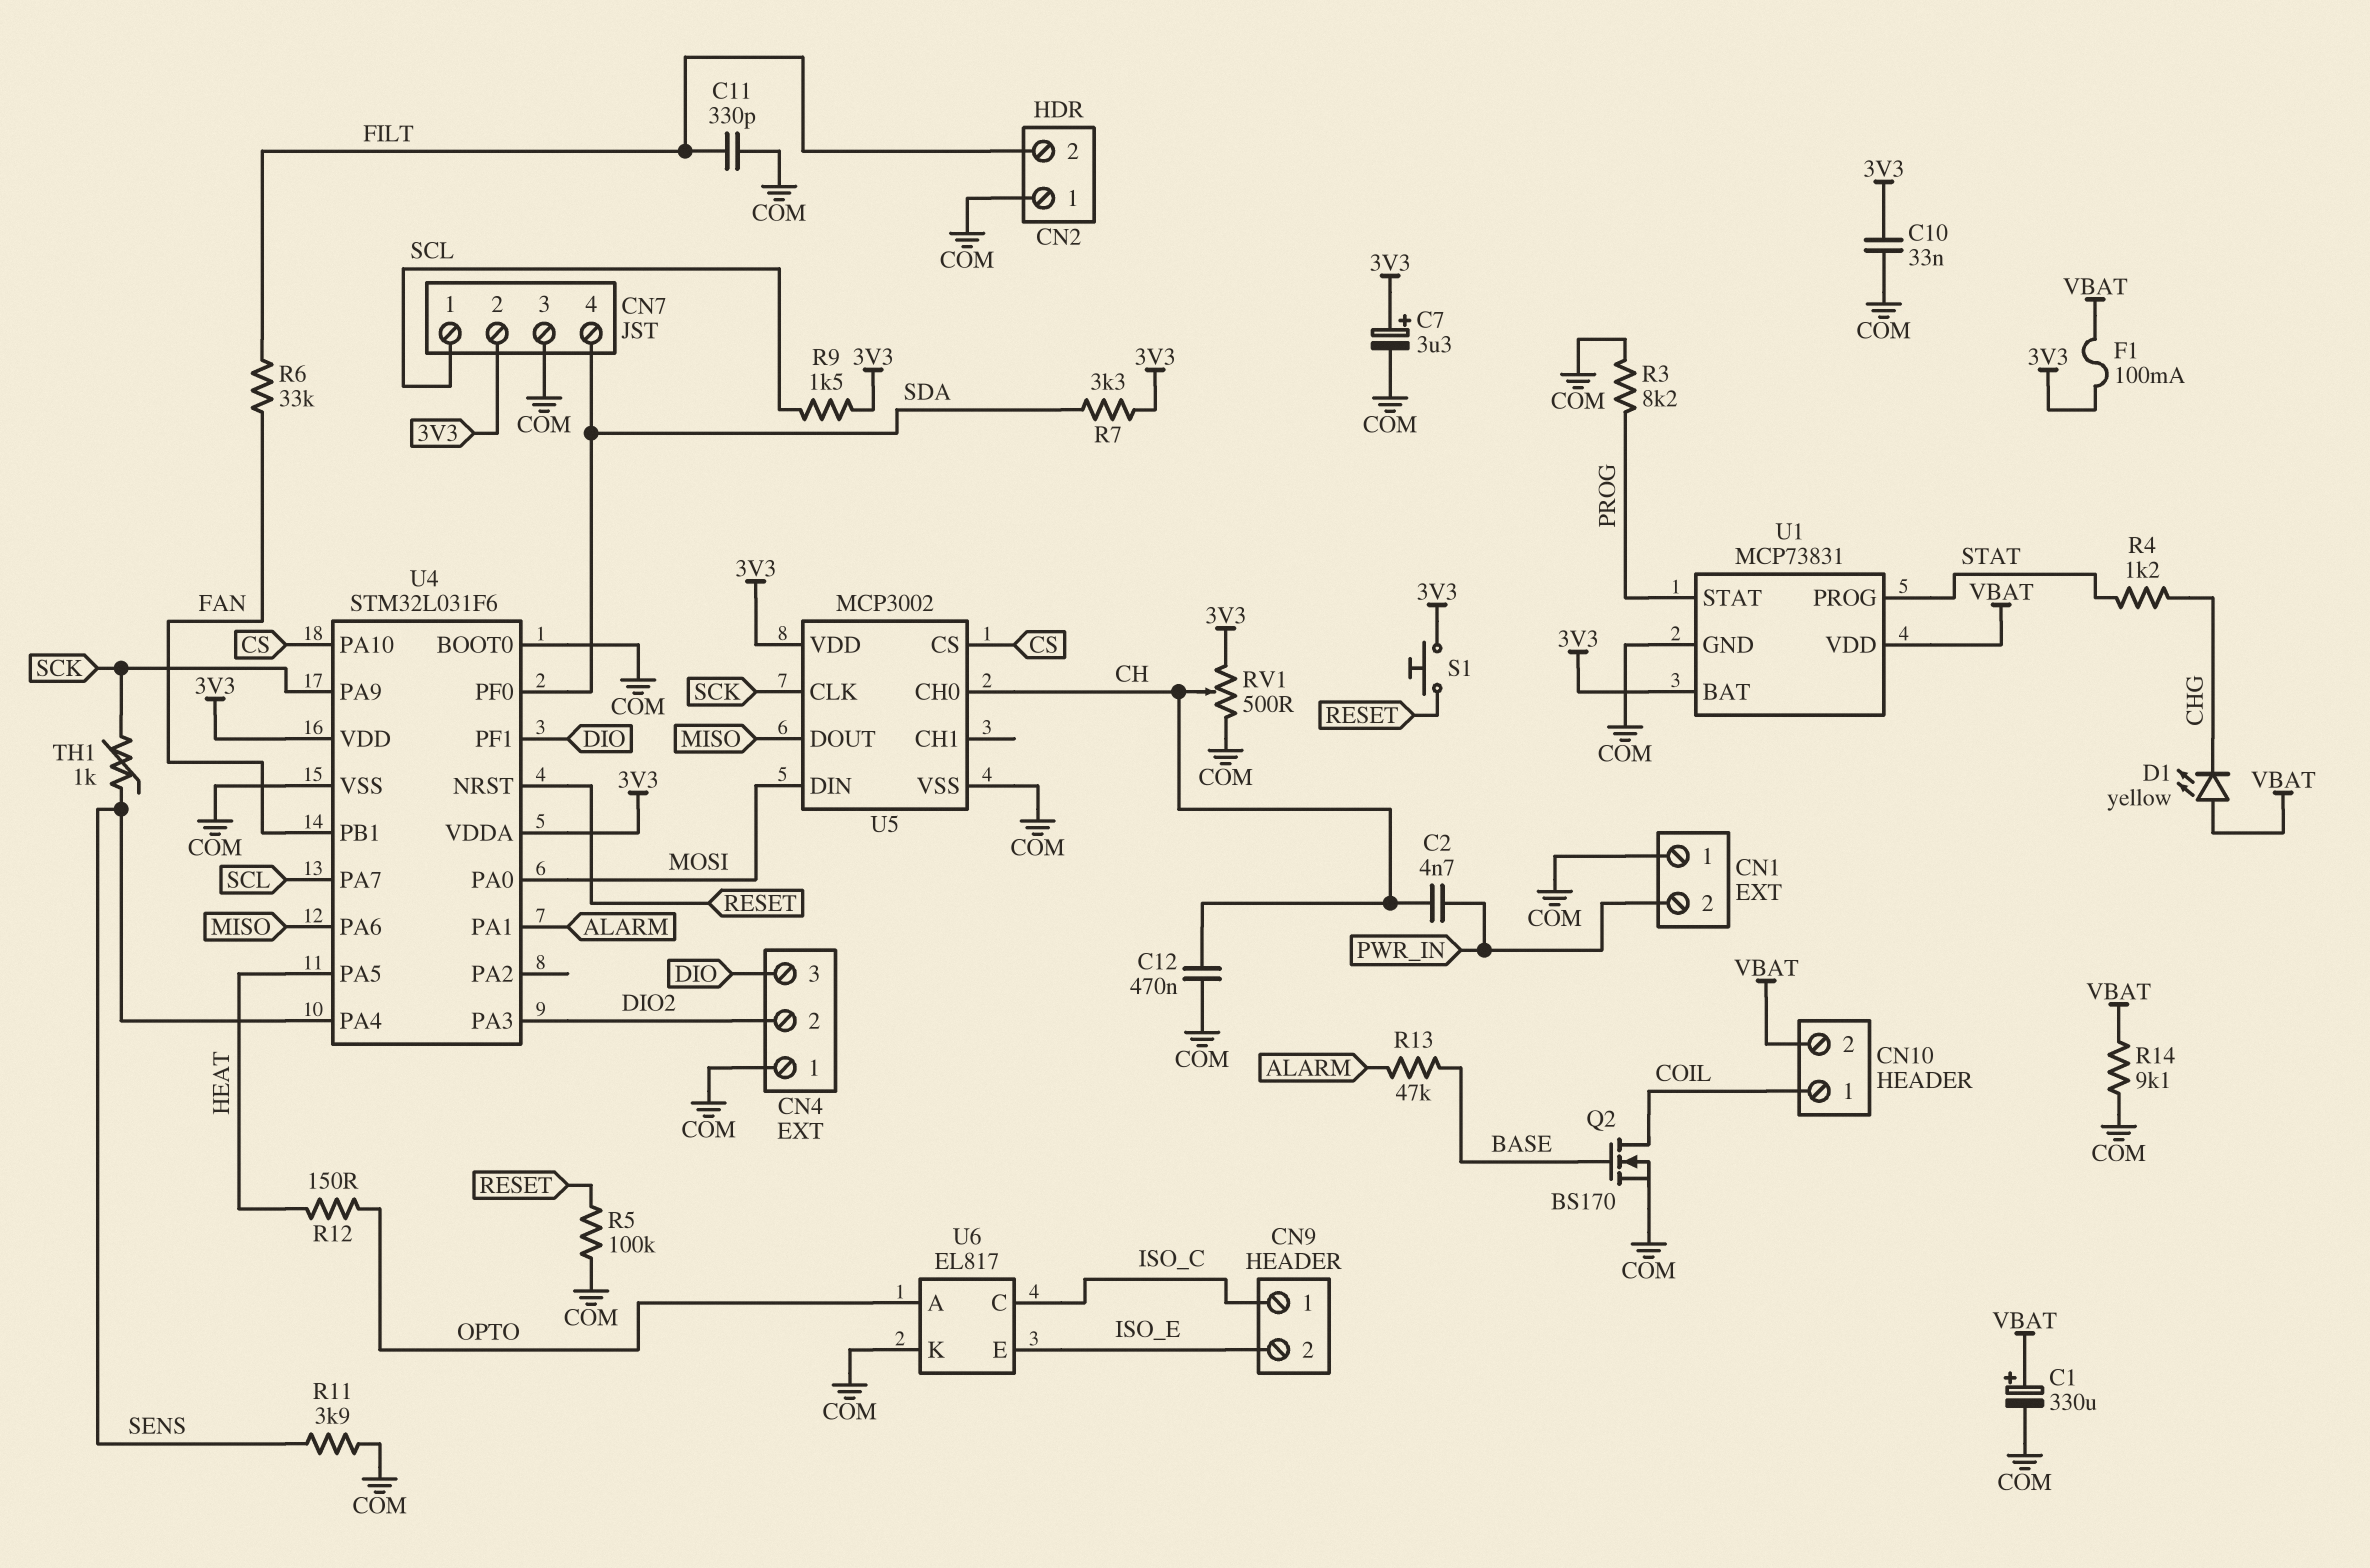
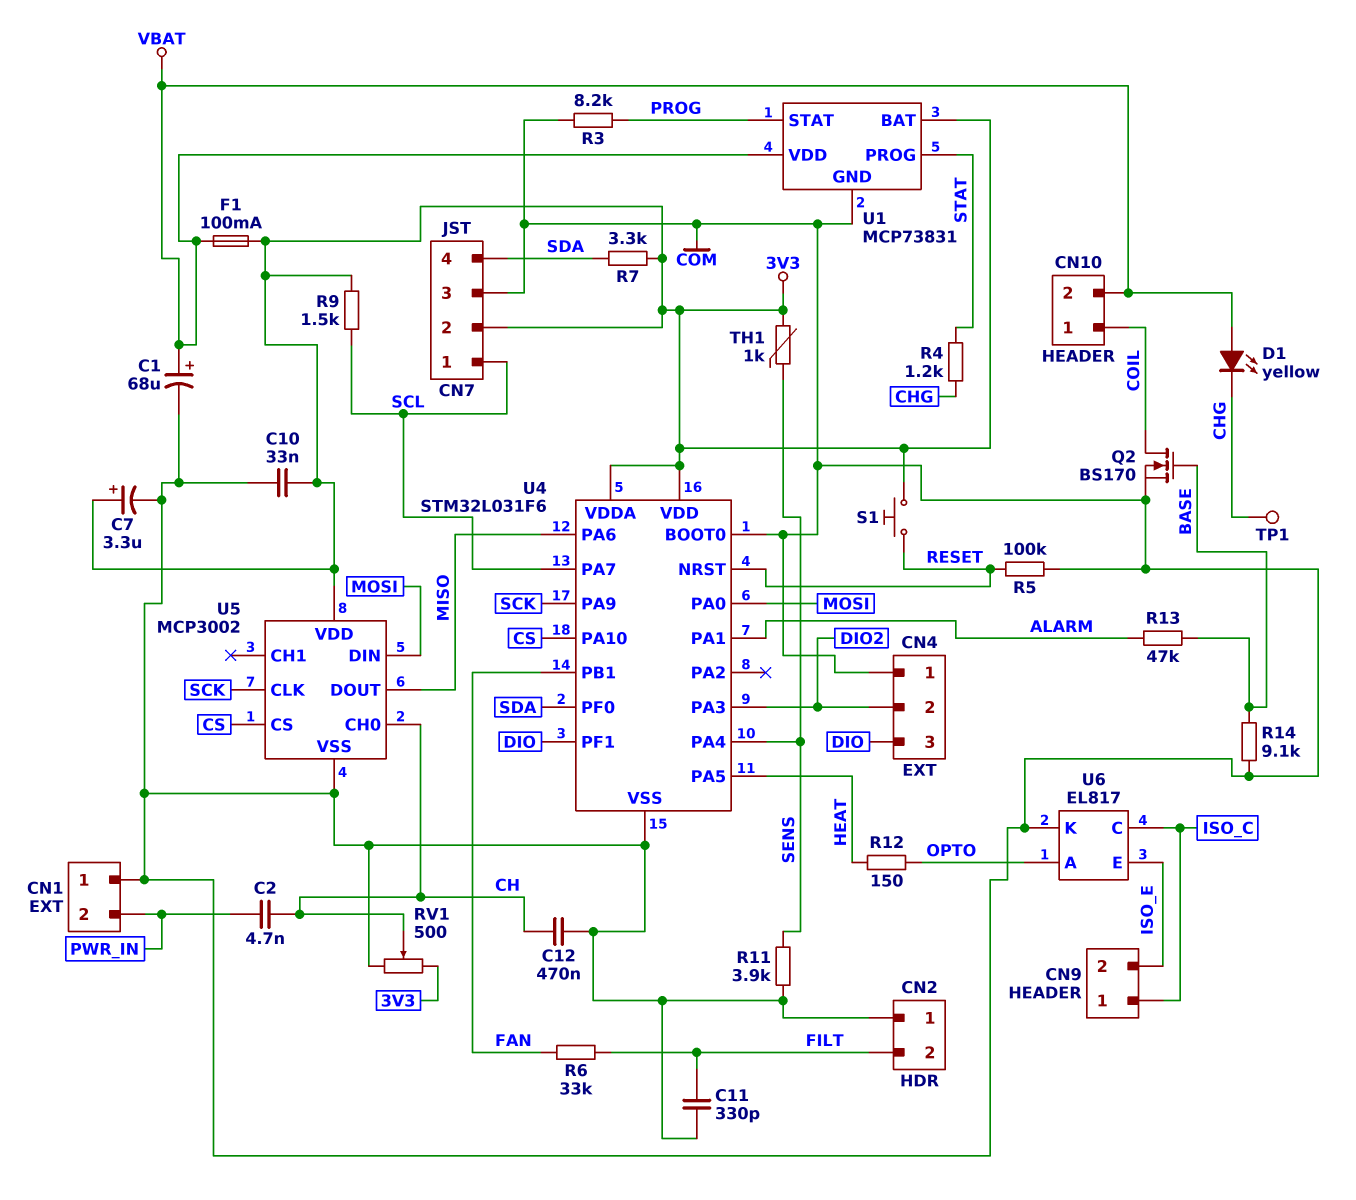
C1: 330uF (plus VBAT, minus COM) -> 68uF (plus VBAT, minus COM)
R14: 9.1k (COM, VBAT) -> 9.1k (BASE, COM)
TH1: 1k (SCK, SENS) -> 1k (3V3, SENS)
TP1: none -> test point (CHG)

